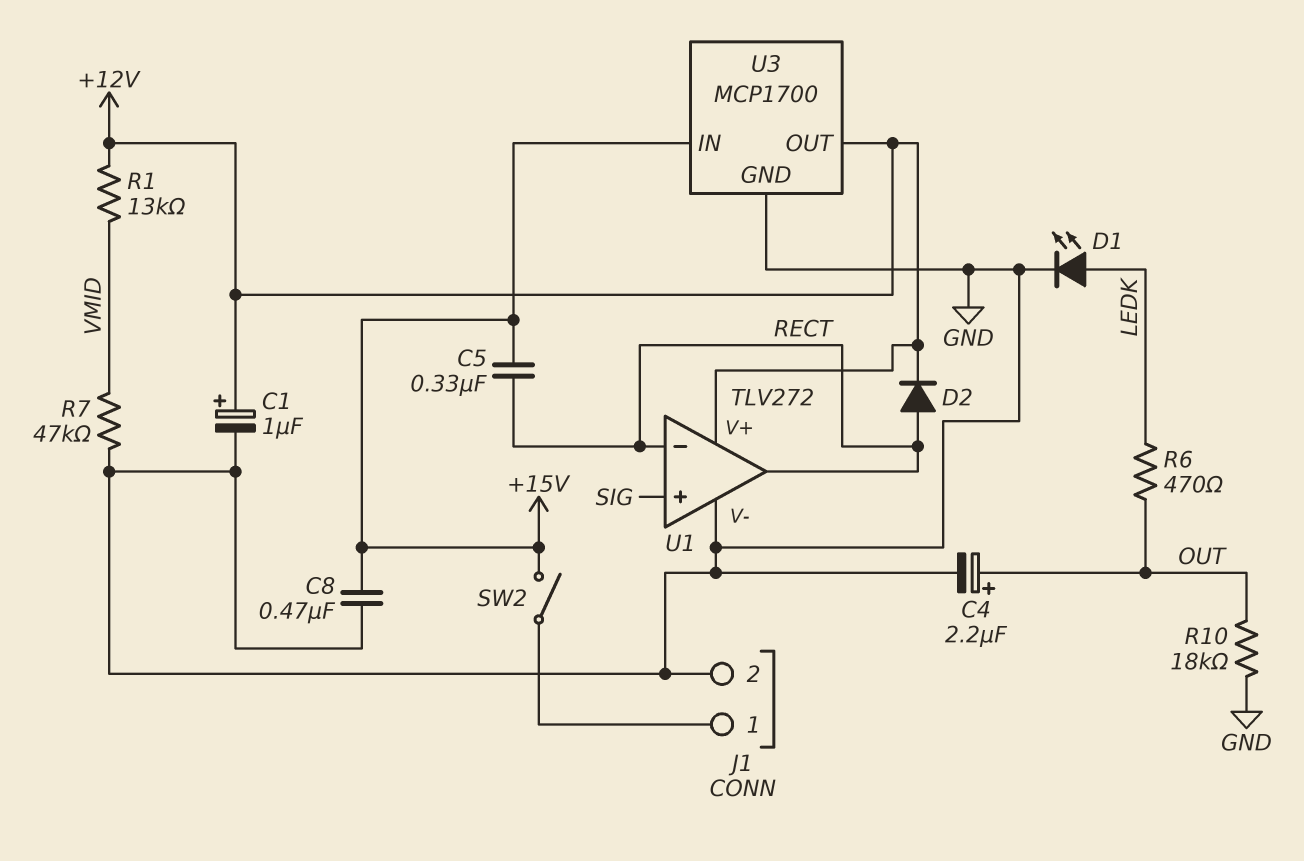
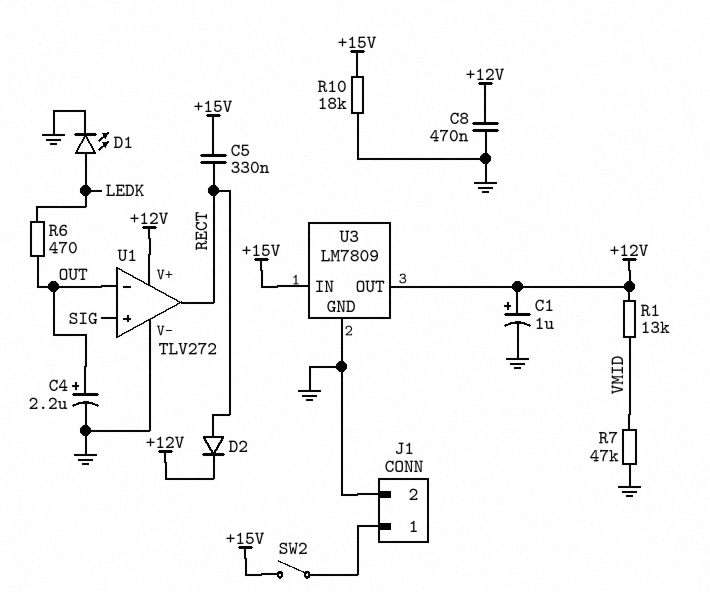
C8: 470nF (+15V, GND) -> 470nF (+12V, GND)
R10: 18k (GND, OUT) -> 18k (+15V, GND)
U1 pin in-: RECT -> OUT
U3: MCP1700 -> LM7809

